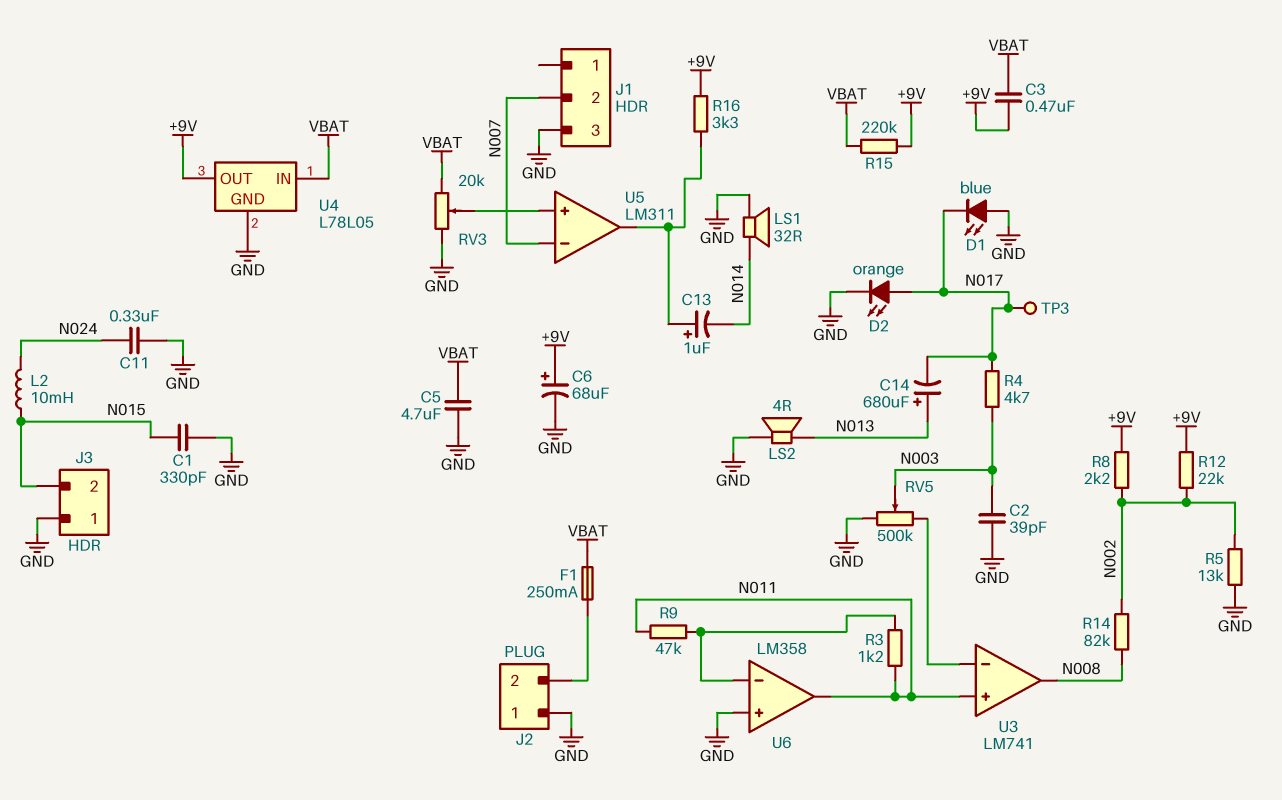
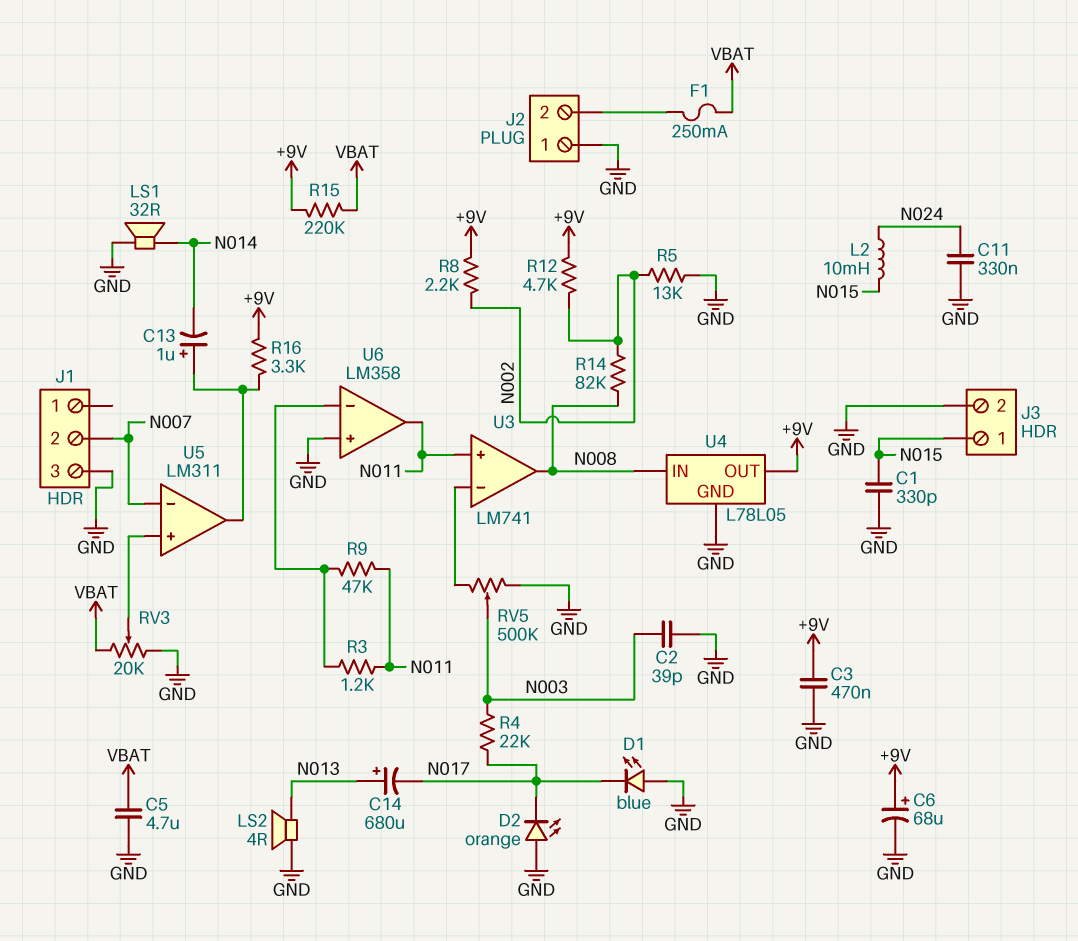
C3: 470nF (+9V, VBAT) -> 470nF (+9V, GND)
D2: LED orange (A N017, K GND) -> LED orange (A GND, K N017)
J3 pin 1: GND -> N015
J3 pin 2: N015 -> GND
R4: 4.7k (N003, N017) -> 22k (N003, N017)
R12: 22k (+9V, N002) -> 4.7k (+9V, N002)
TP3: test point (N017) -> none
U4 pin IN: VBAT -> N008

